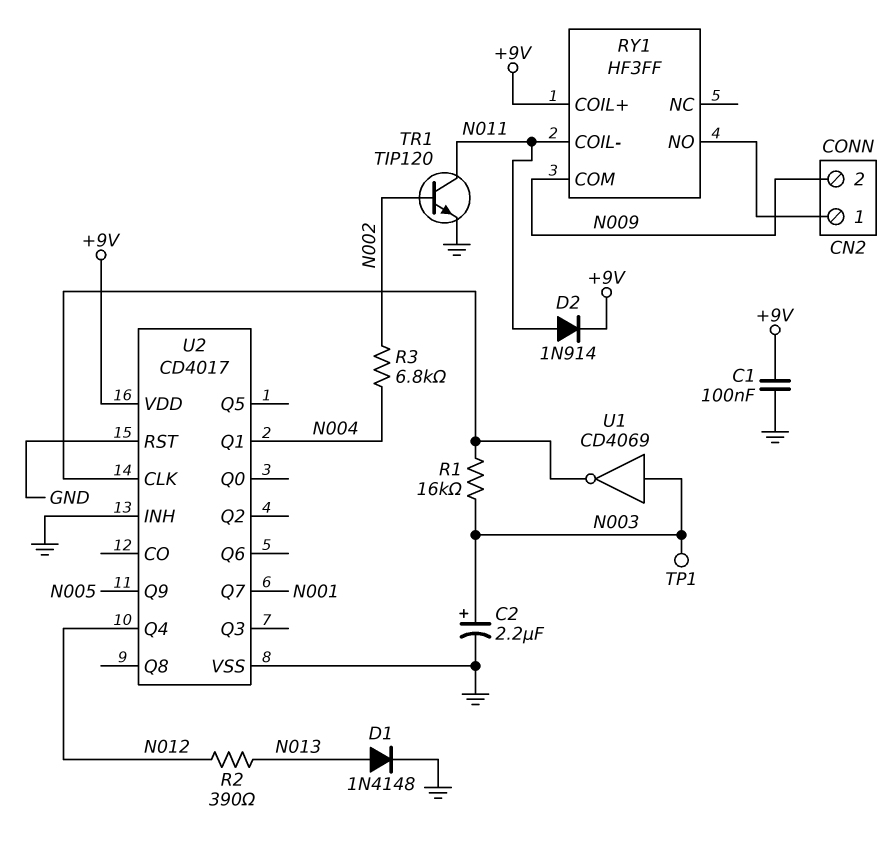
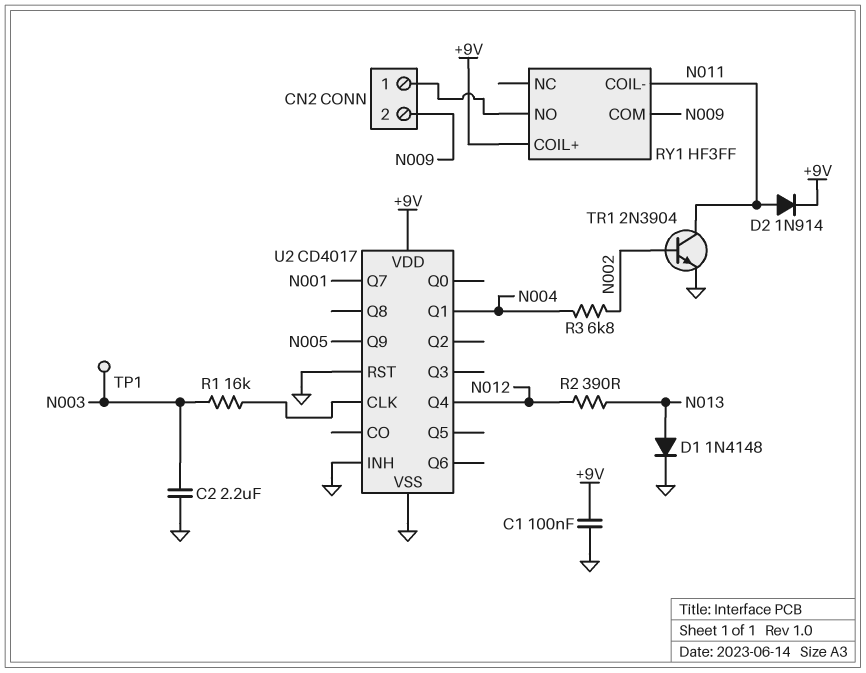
C2: 2.2uF (plus N003, minus GND) -> 2.2uF (GND, N003)
TR1: NPN TIP120 (B N002, C N011, E GND) -> NPN 2N3904 (B N002, C N011, E GND)
U1: NOT CD4069 (in N003, out U2/CLK) -> none

